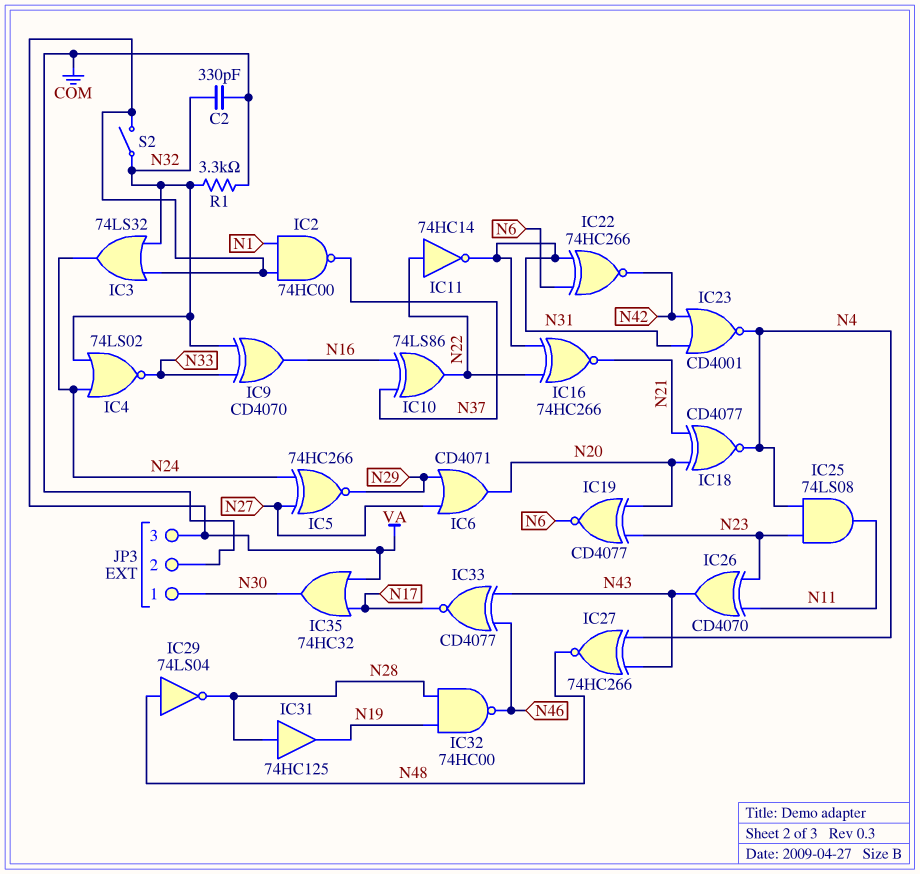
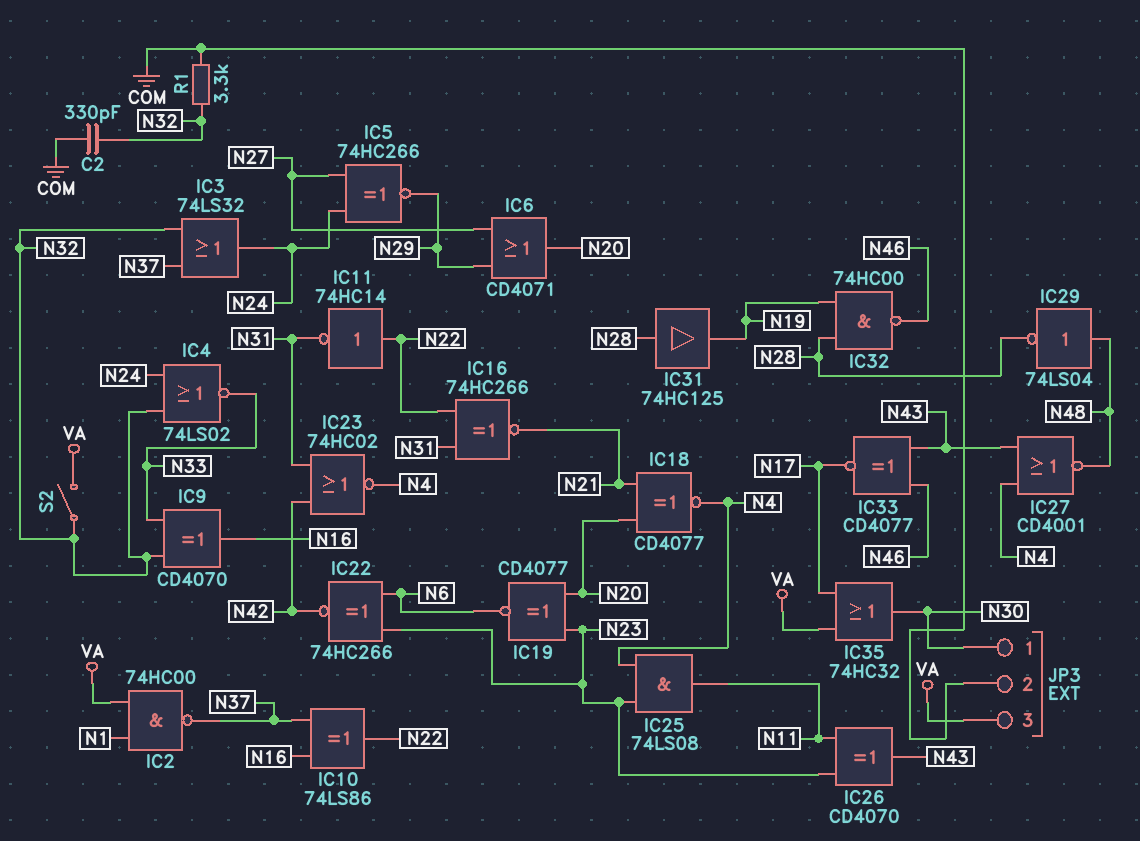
IC3: OR 74LS32 (in N32, in VA, out N24) -> OR 74LS32 (in N32, in N37, out N24)
IC22: XNOR 74HC266 (in N6, in N31, out N42) -> XNOR 74HC266 (in N6, in N23, out N42)
IC23: NOR CD4001 (in N31, in N42, out N4) -> NOR 74HC02 (in N31, in N42, out N4)
IC27: XNOR 74HC266 (in N4, in N43, out N48) -> NOR CD4001 (in N4, in N43, out N48)

